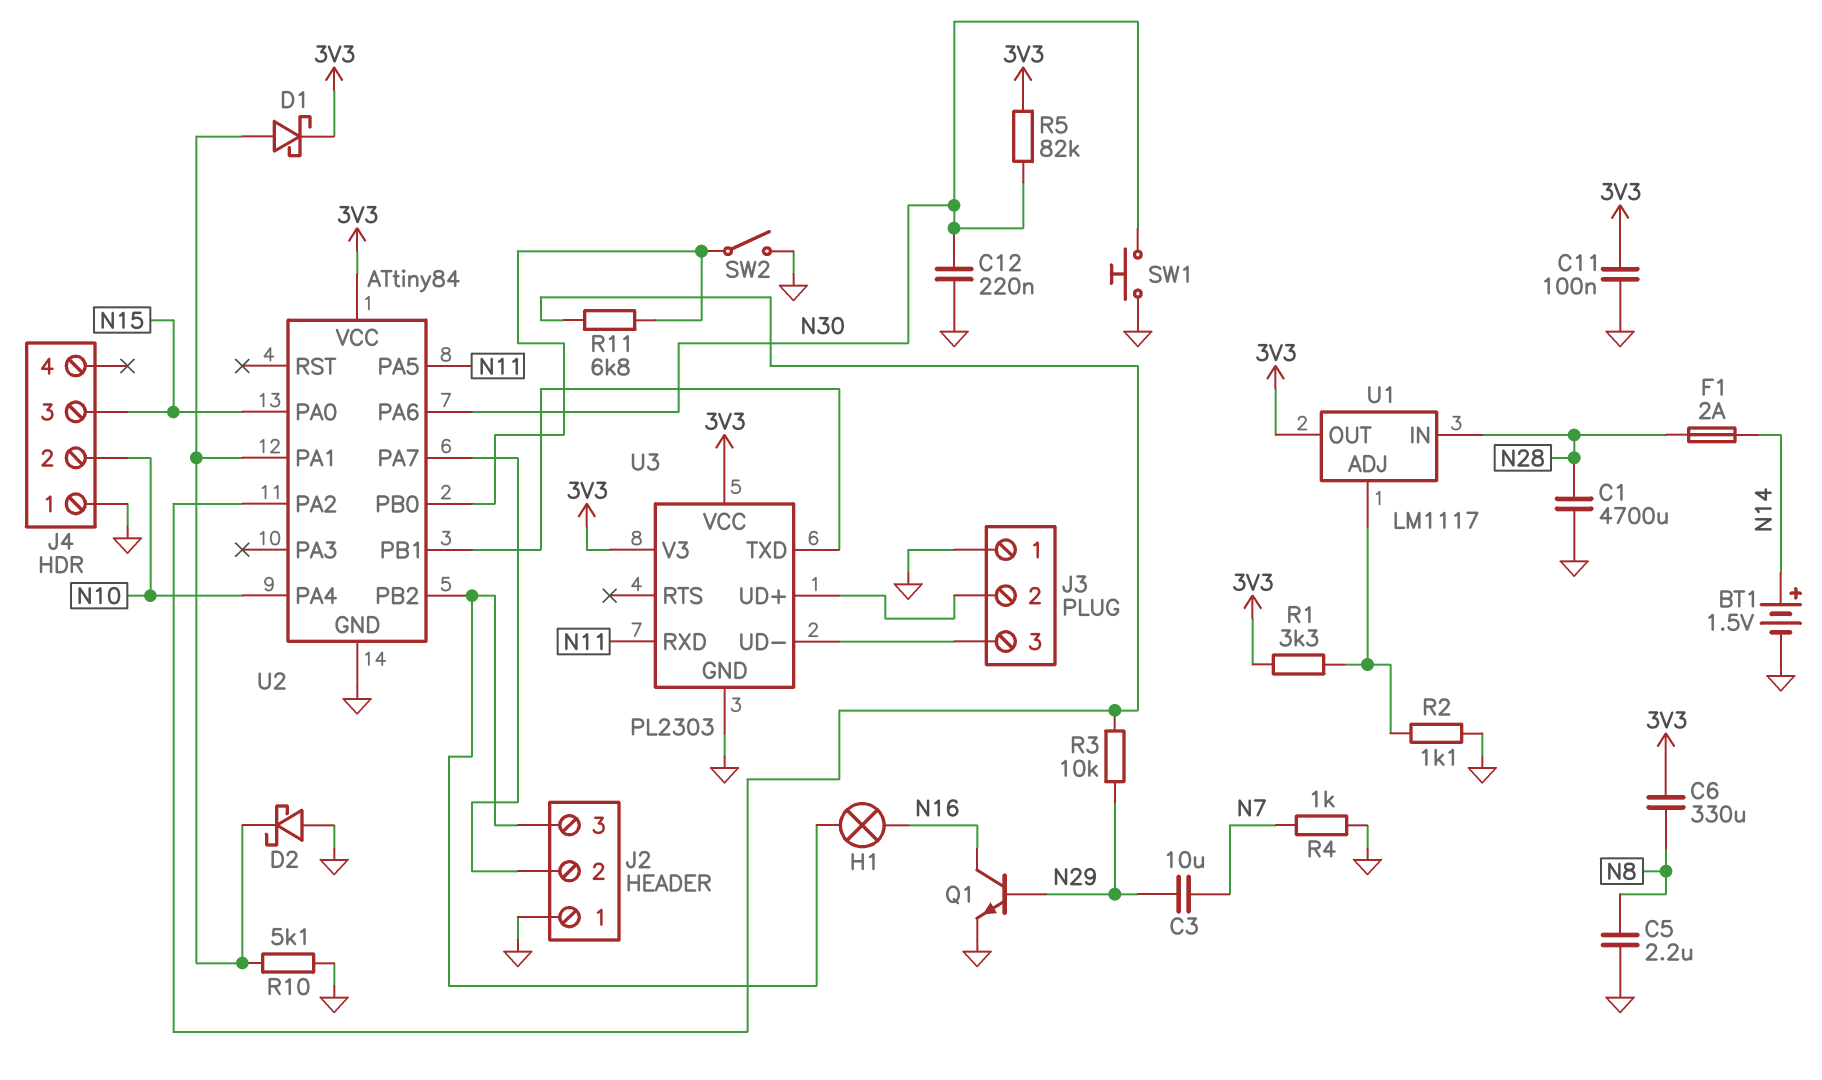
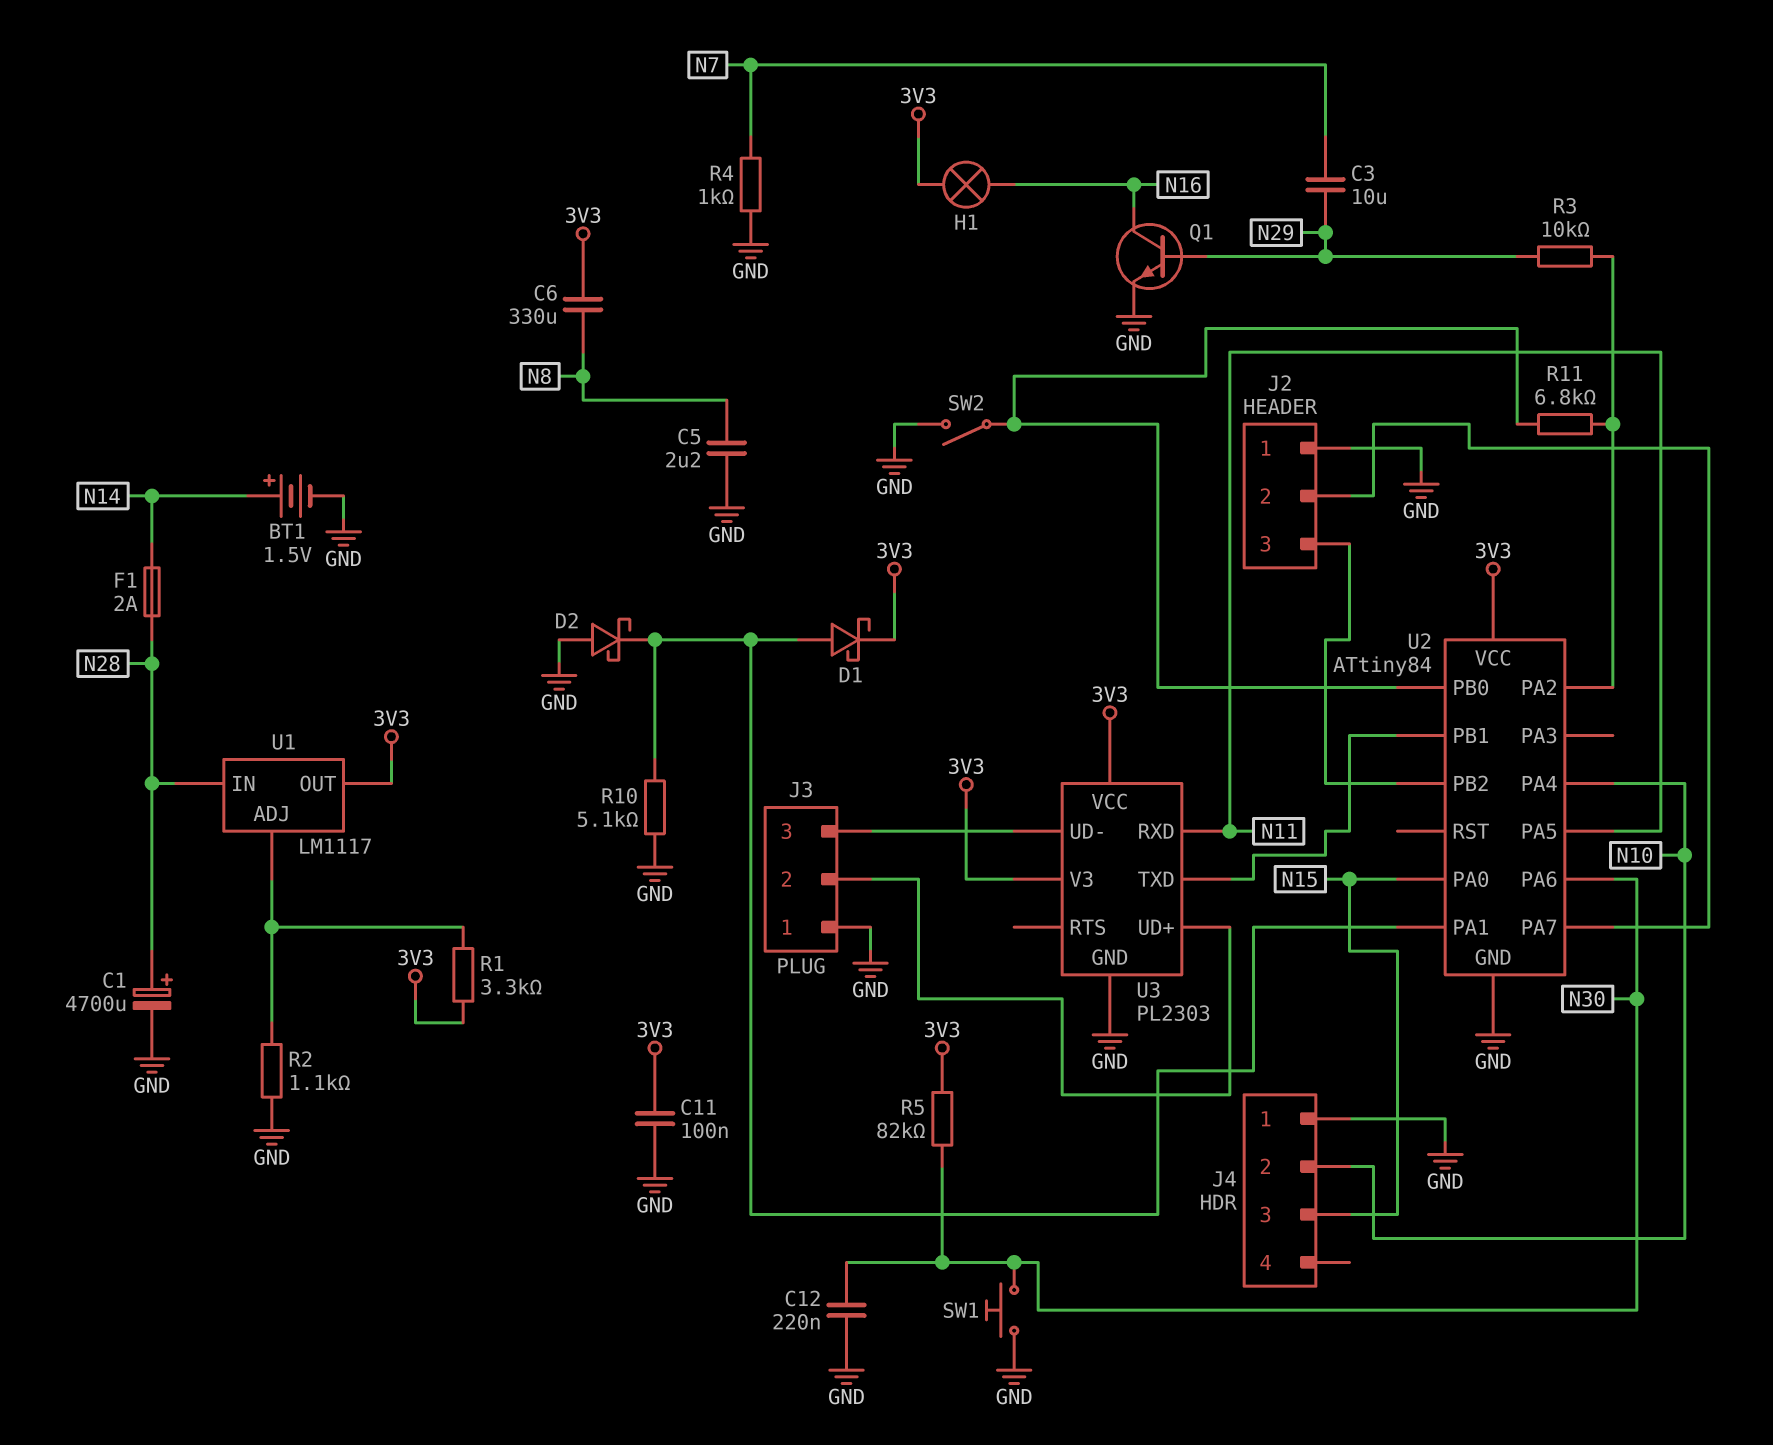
C1: 4700uF (GND, N28) -> 4700uF (plus N28, minus GND)
H1: lamp (J2/3, N16) -> lamp (3V3, N16)

